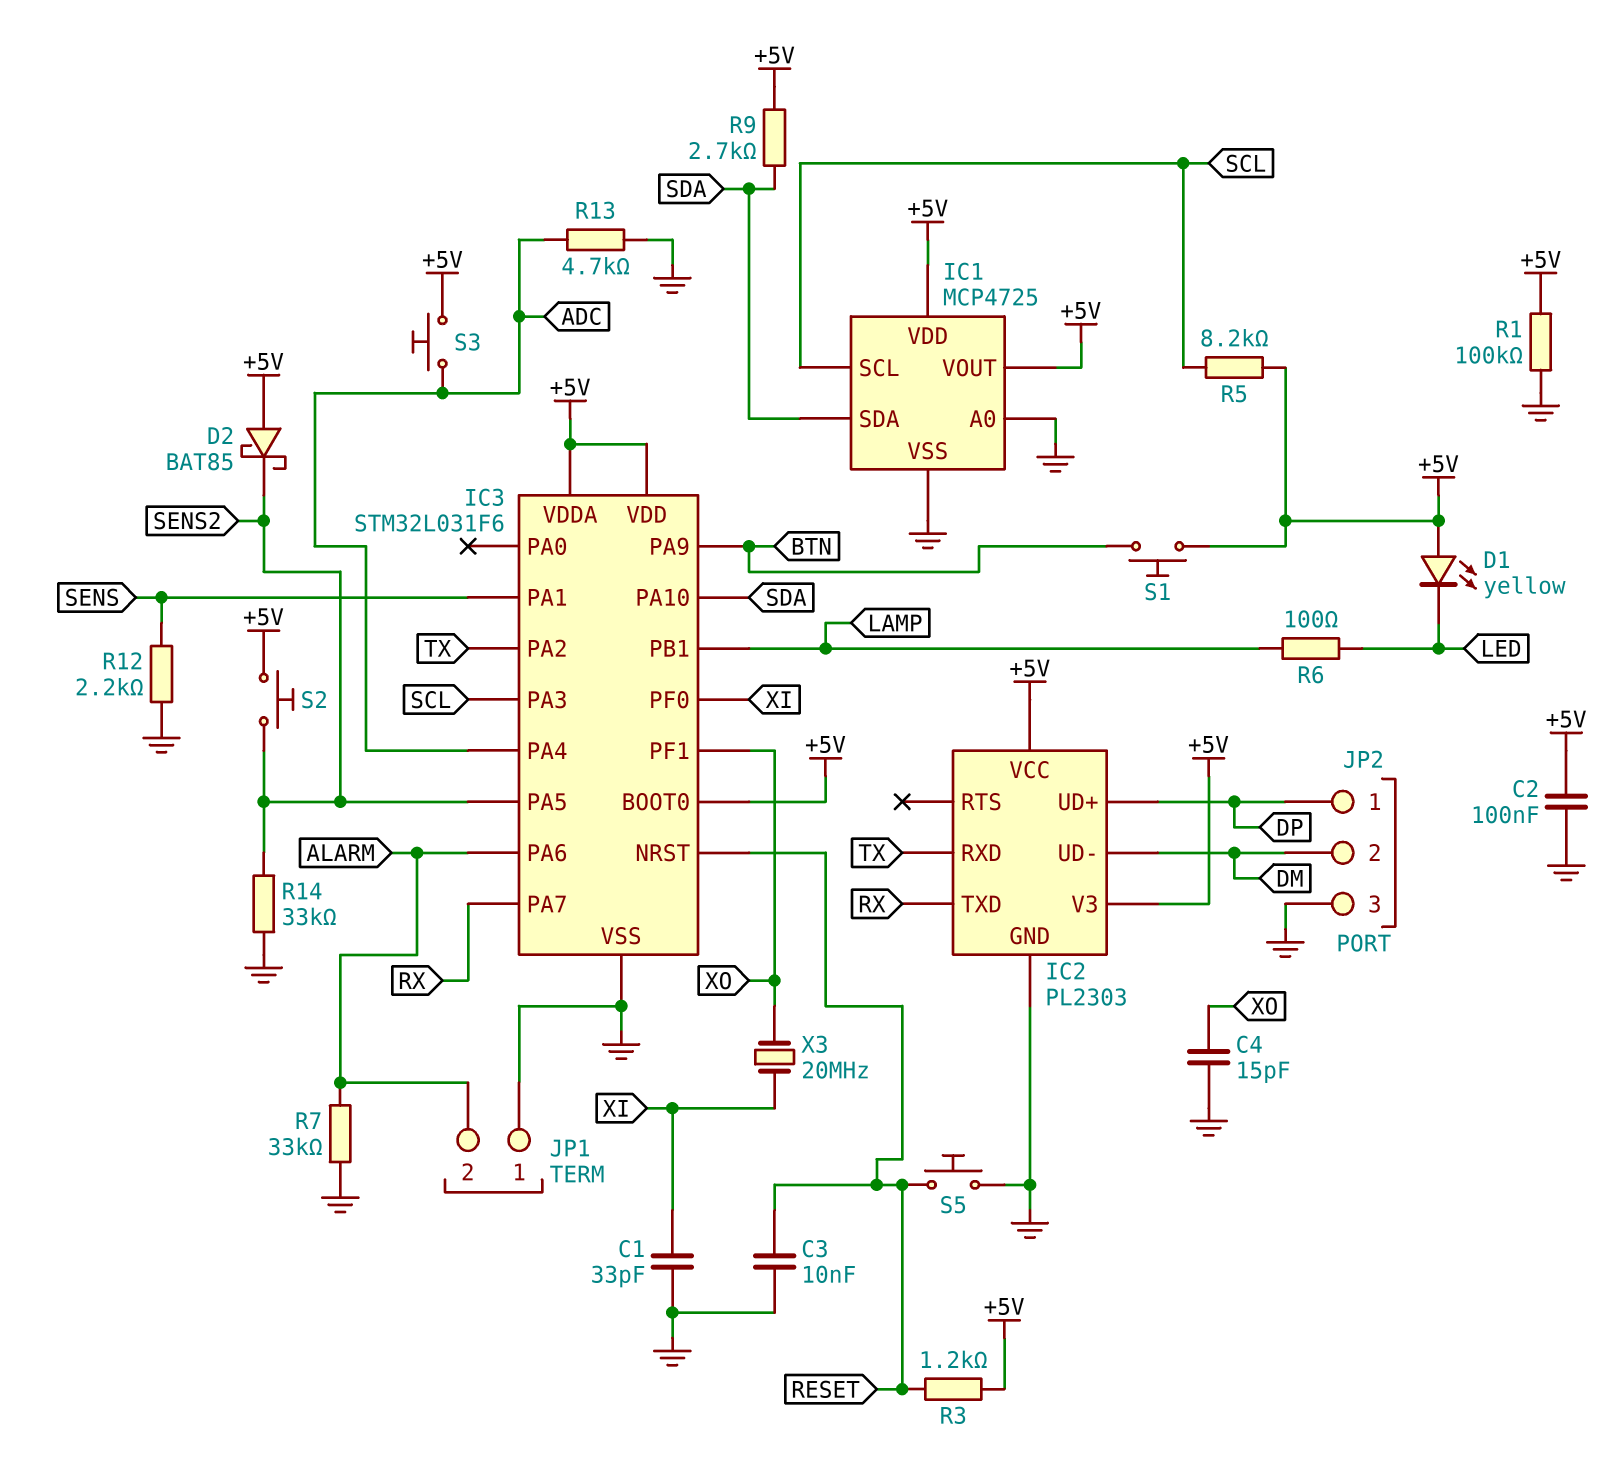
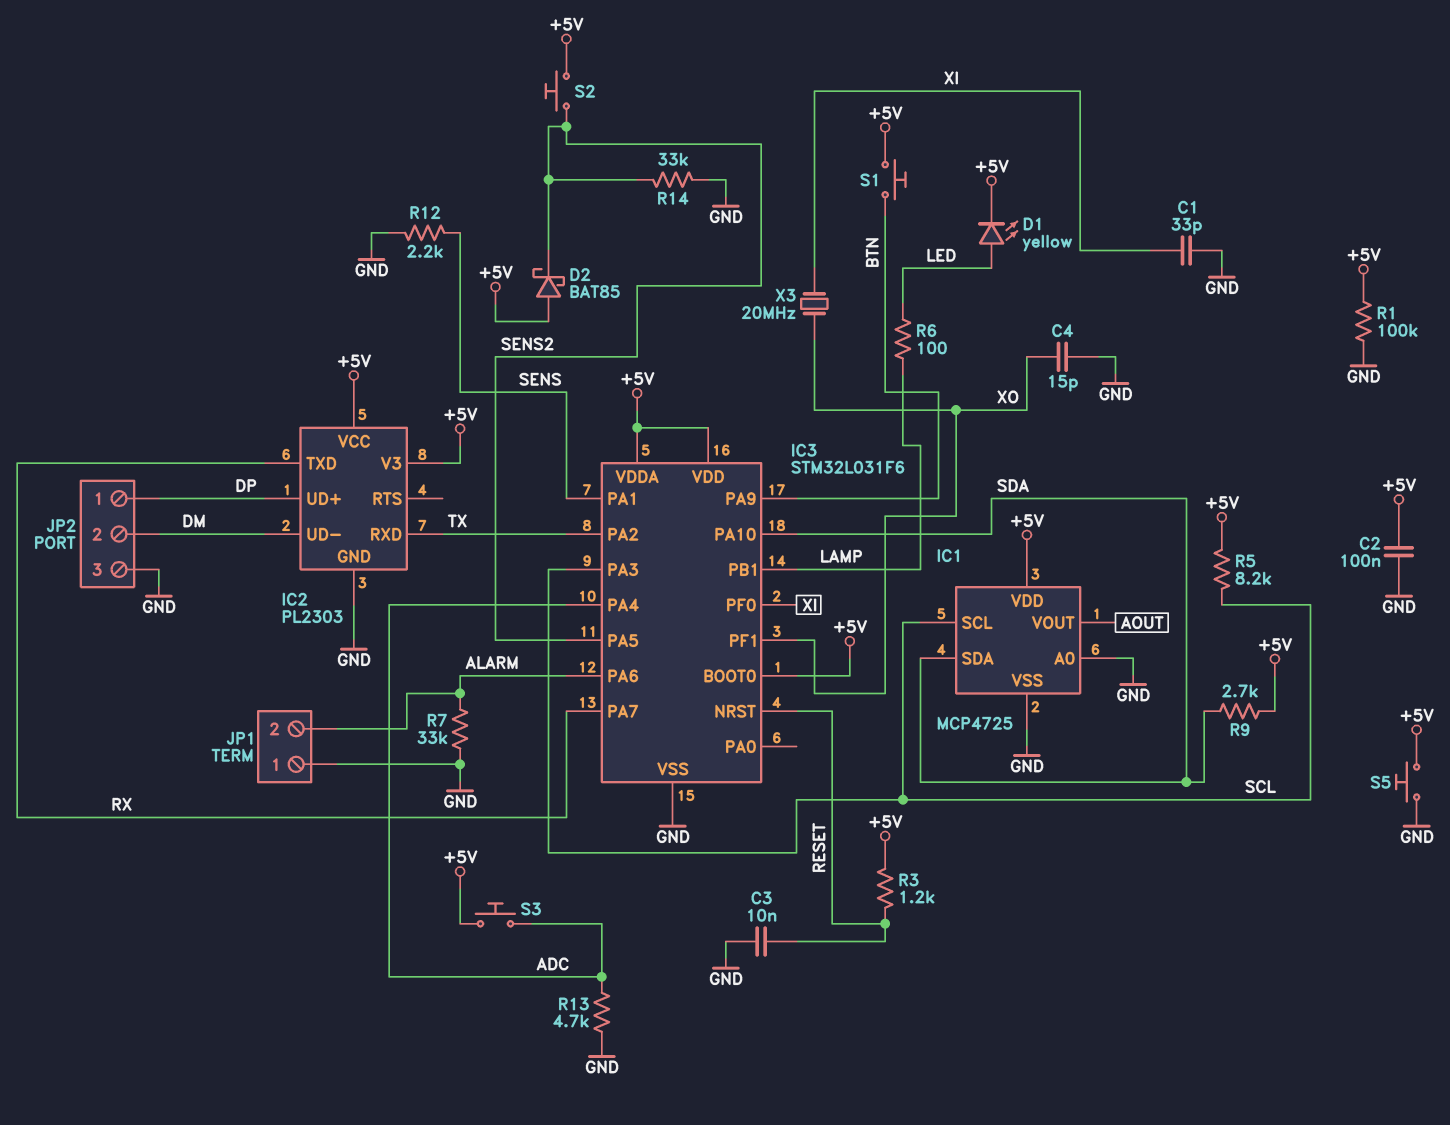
D1: LED yellow (A +5V, K LED) -> LED yellow (A LED, K +5V)
IC1 pin VOUT: +5V -> AOUT
S5: button (GND, RESET) -> button (+5V, GND)

